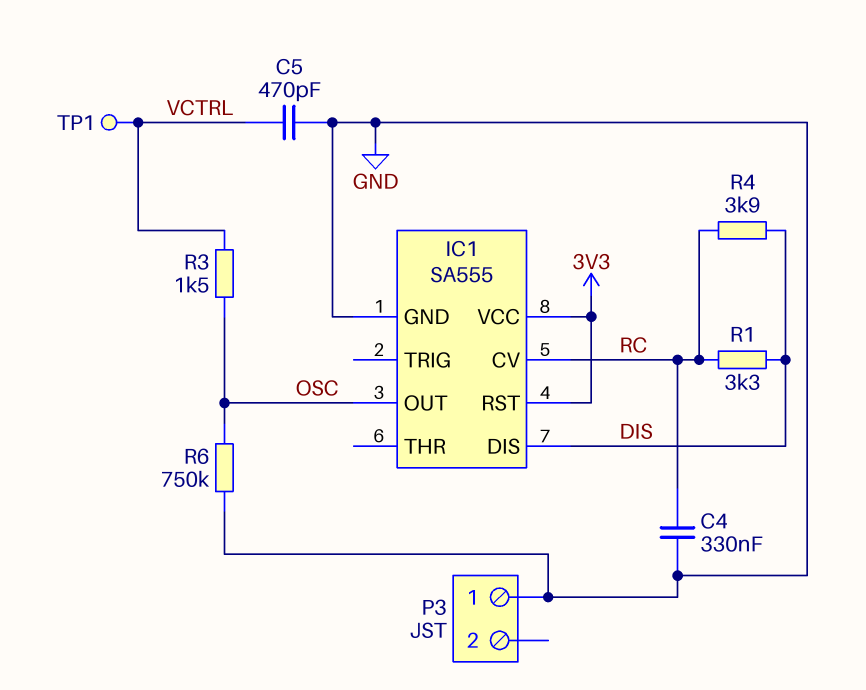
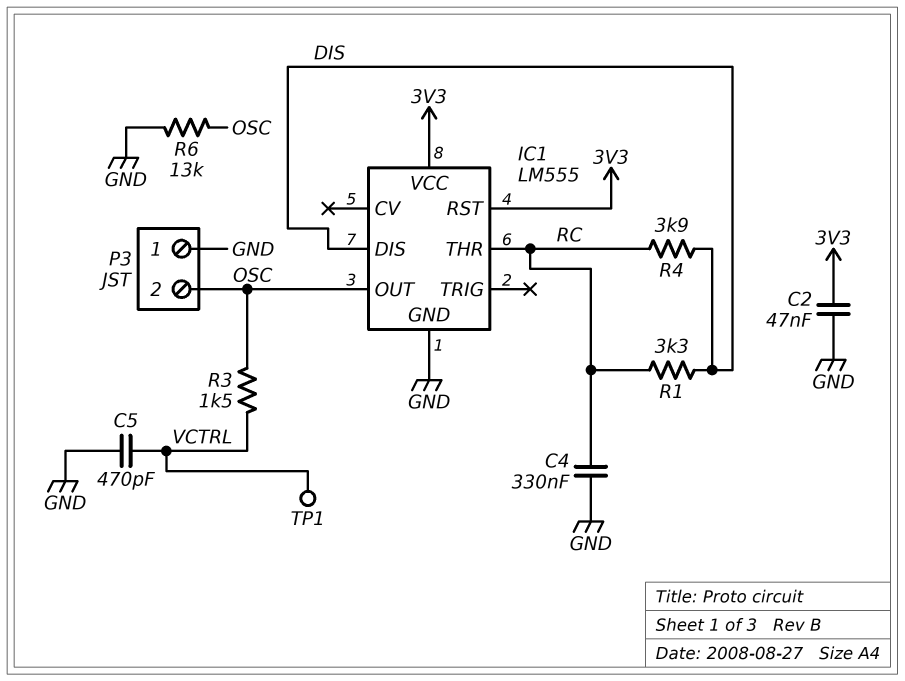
C2: none -> 47nF (3V3, GND)
IC1: SA555 -> LM555
IC1 pin CV: RC -> none
IC1 pin THR: none -> RC
P3 pin 2: none -> OSC
R6: 750k (GND, OSC) -> 13k (GND, OSC)

